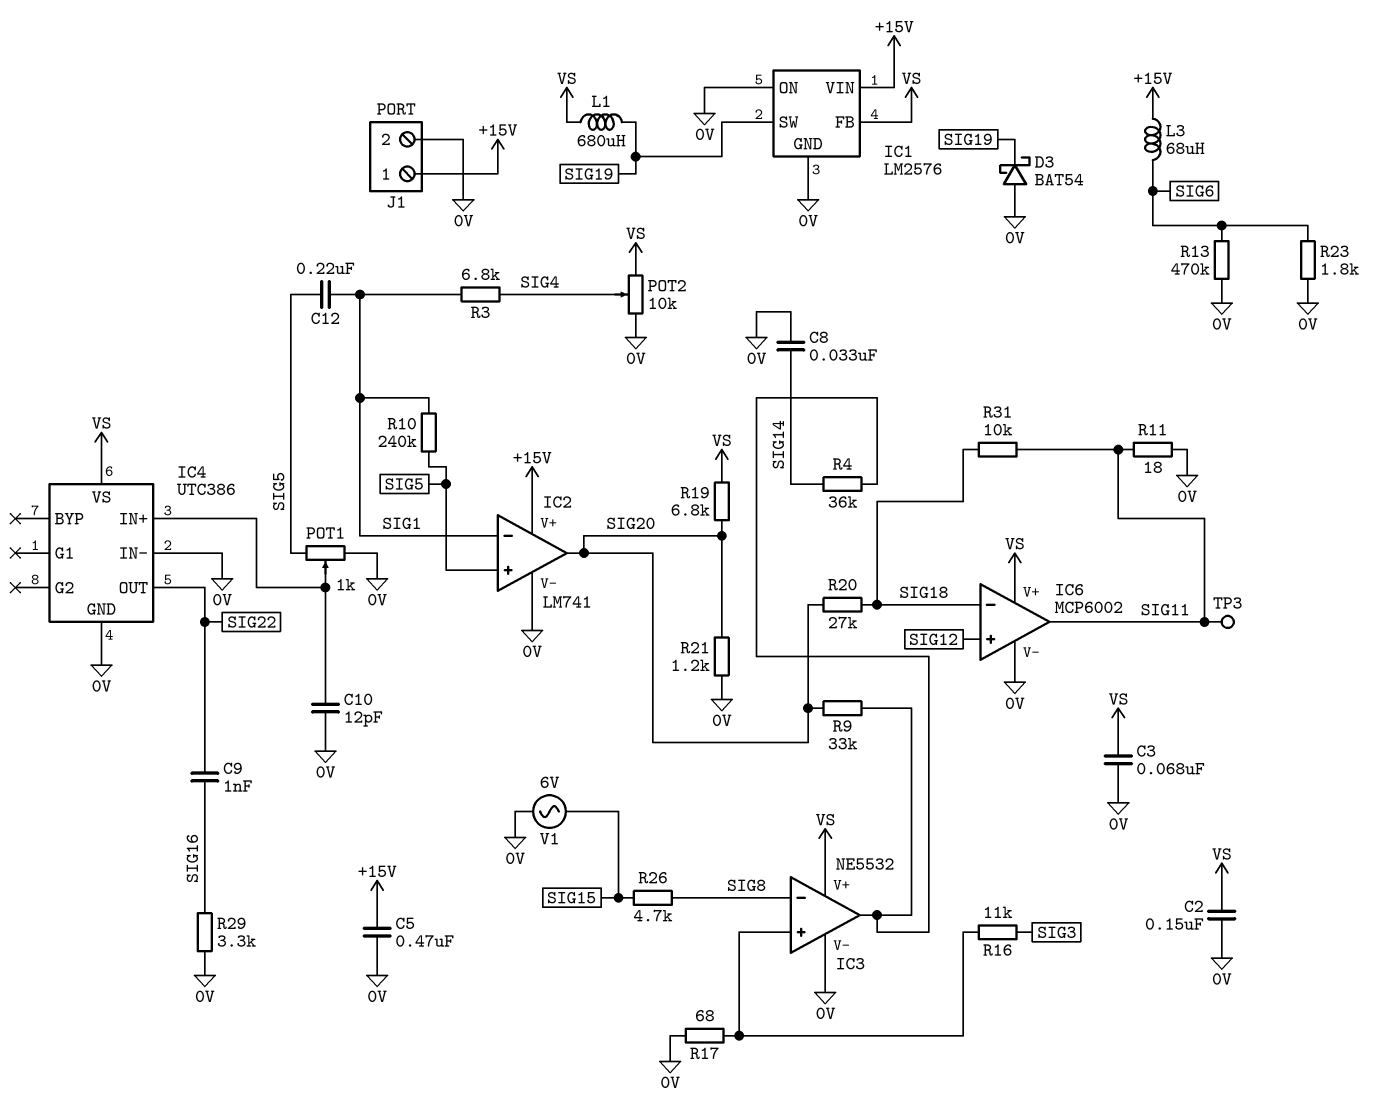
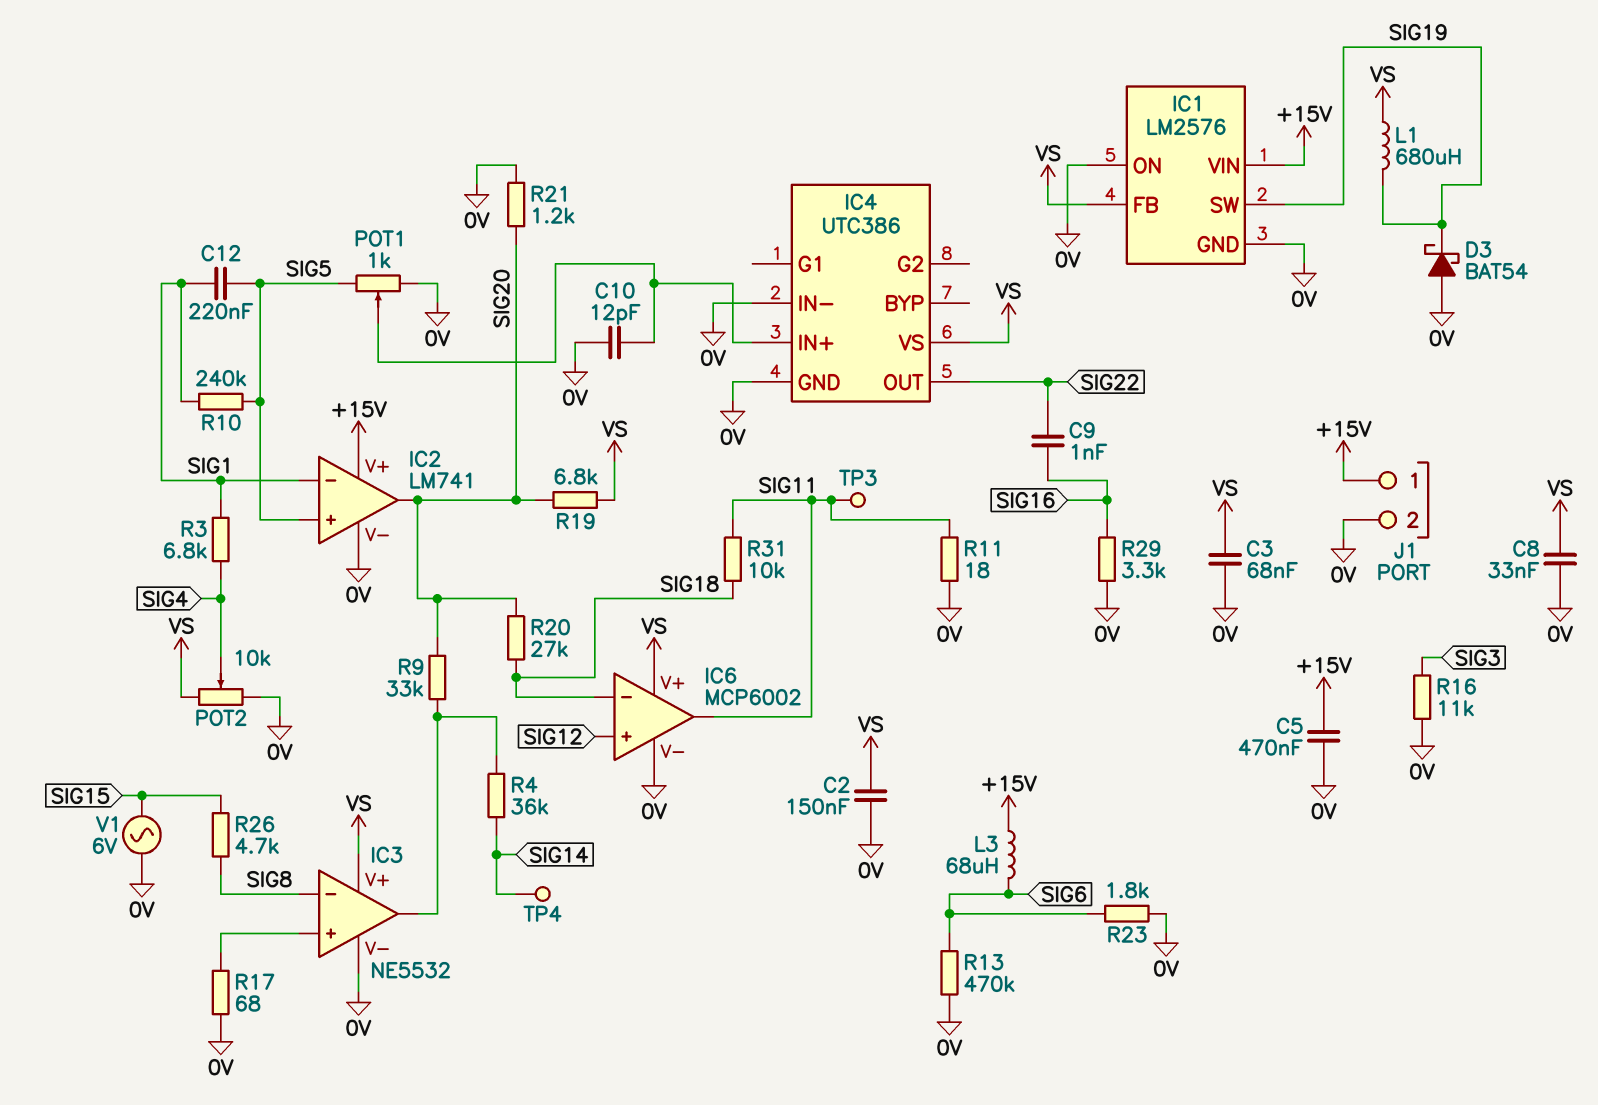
C8: 33nF (0V, SIG14) -> 33nF (0V, VS)
R16: 11k (IC3/in+, SIG3) -> 11k (0V, SIG3)
TP4: none -> test point (SIG14)

